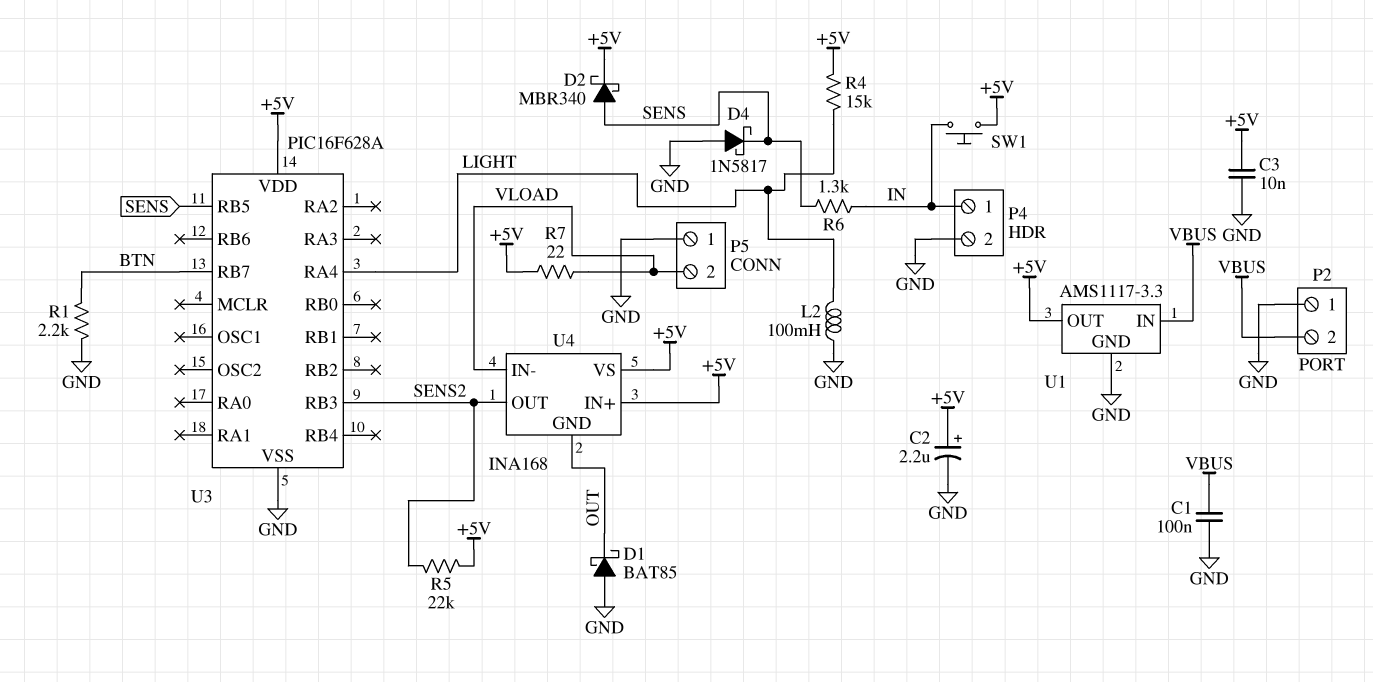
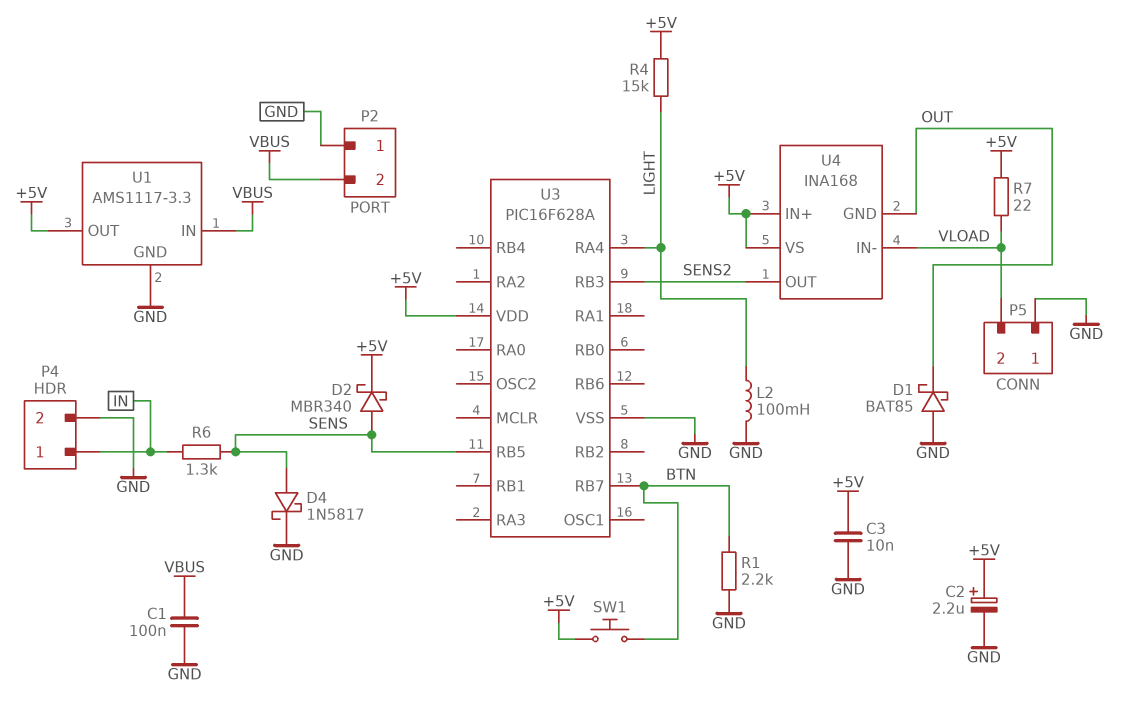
D4: schottky 1N5817 (A GND, K SENS) -> schottky 1N5817 (A SENS, K GND)
R5: 22k (+5V, SENS2) -> none
SW1: button (+5V, IN) -> button (+5V, BTN)

